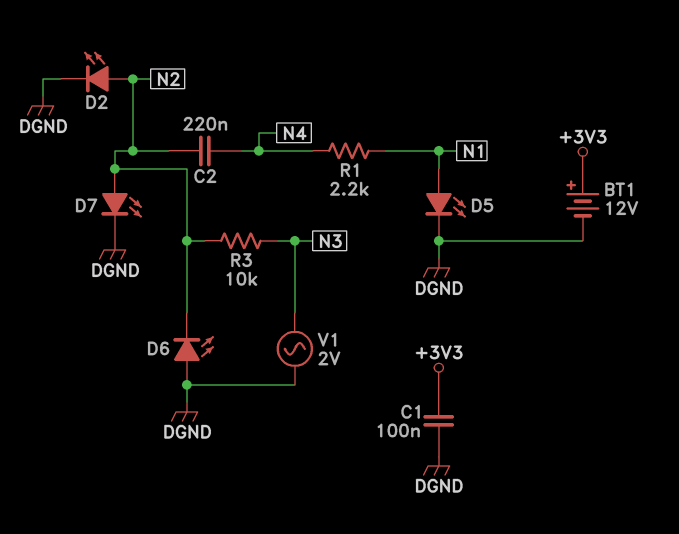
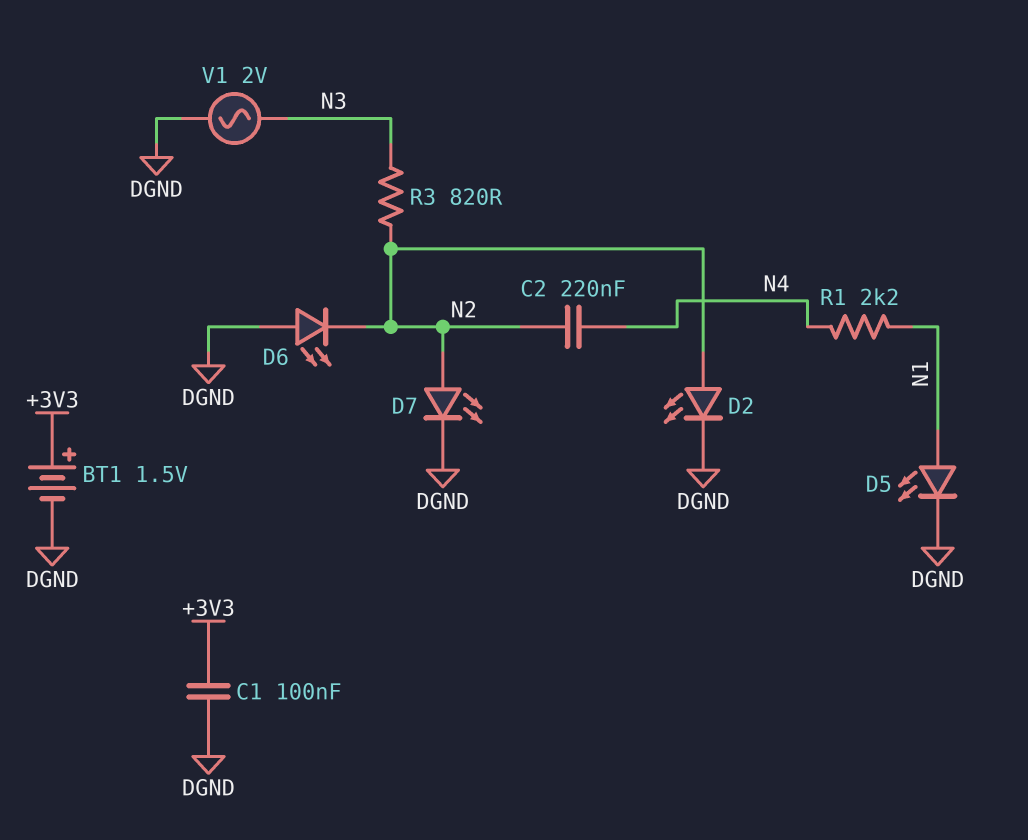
BT1: 12V (plus +3V3, minus DGND) -> 1.5V (plus +3V3, minus DGND)
R3: 10k (N2, N3) -> 820 (N2, N3)

